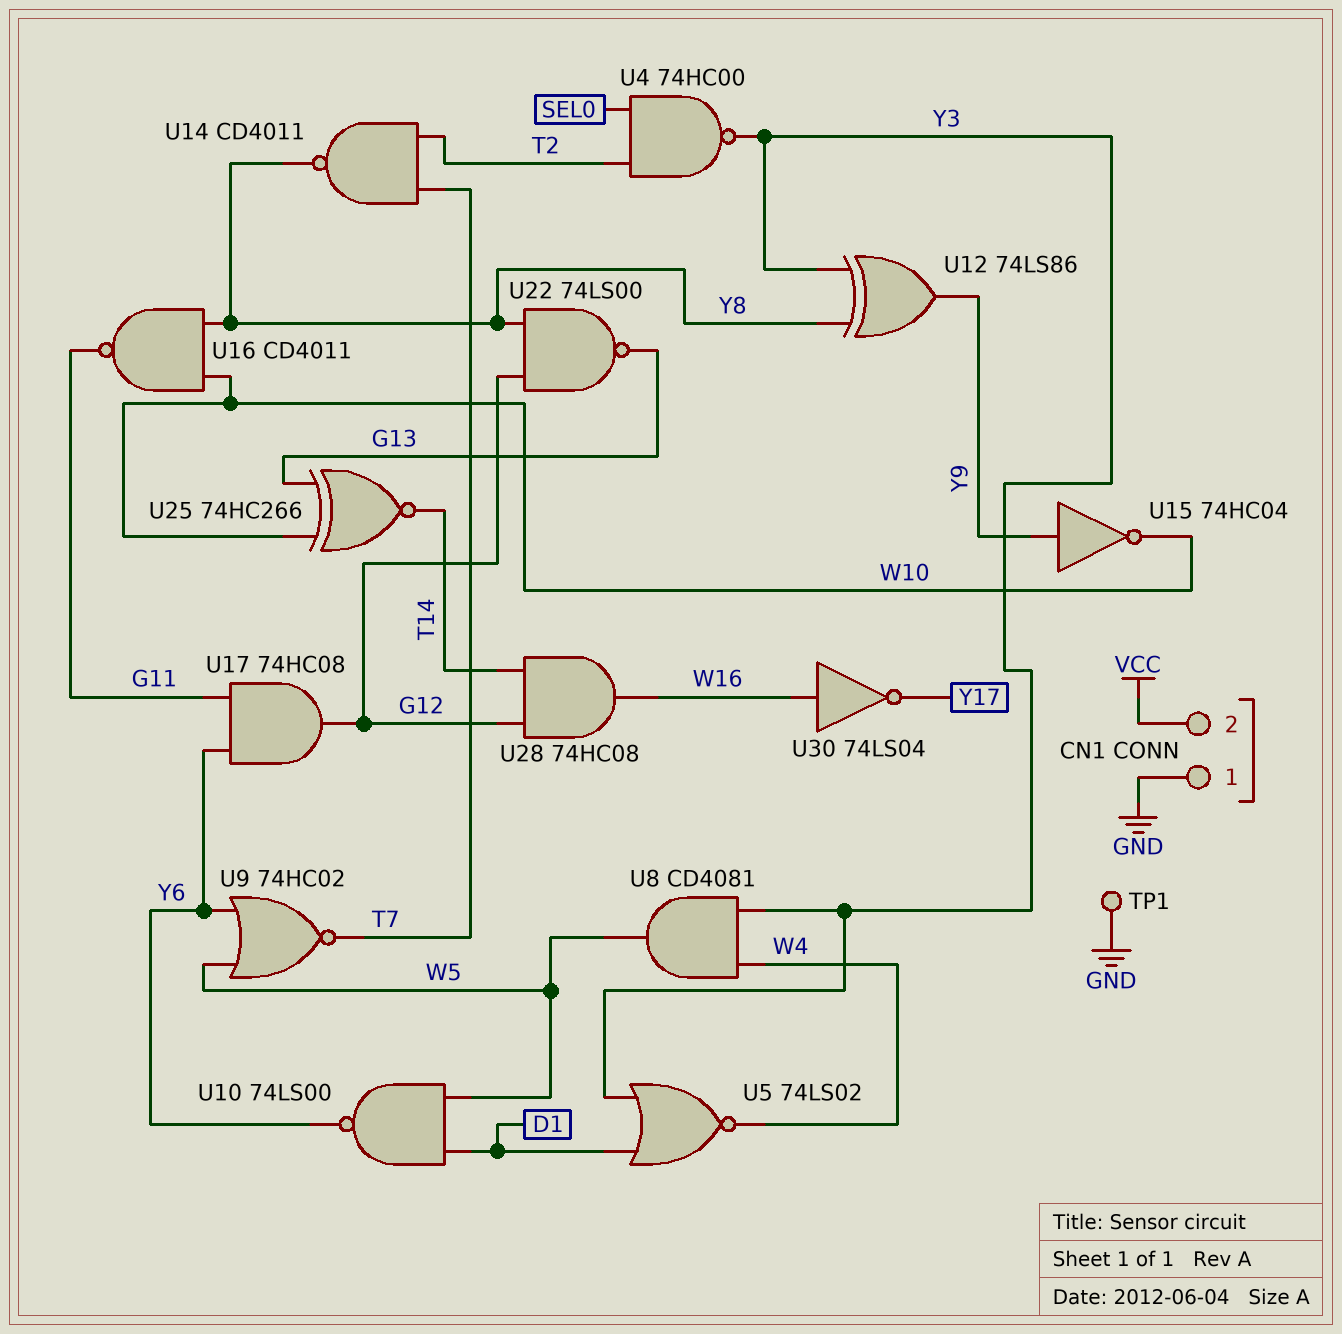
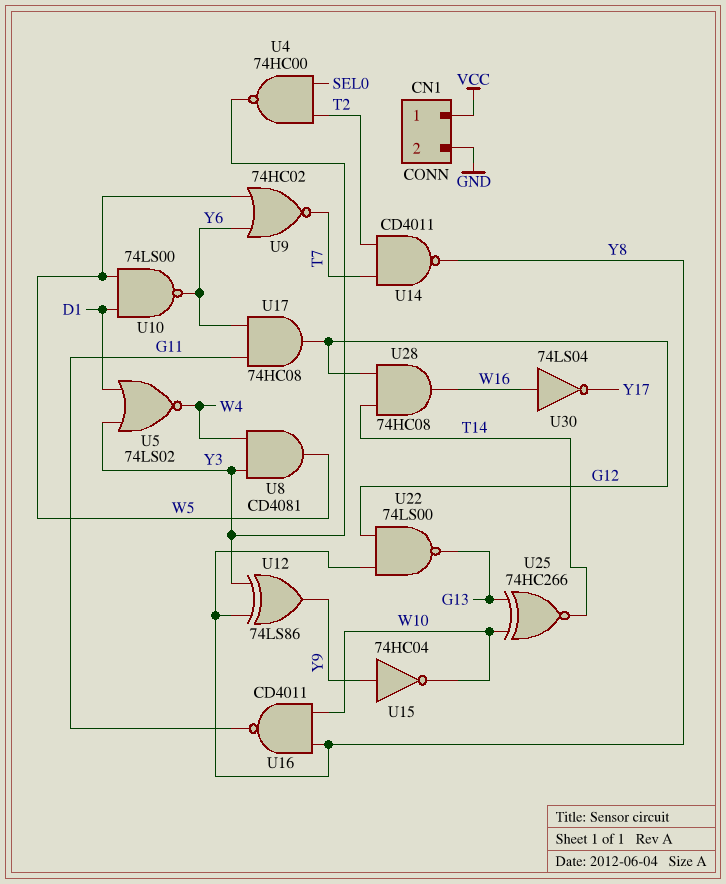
CN1 pin 1: GND -> VCC
CN1 pin 2: VCC -> GND
TP1: test point (GND) -> none

